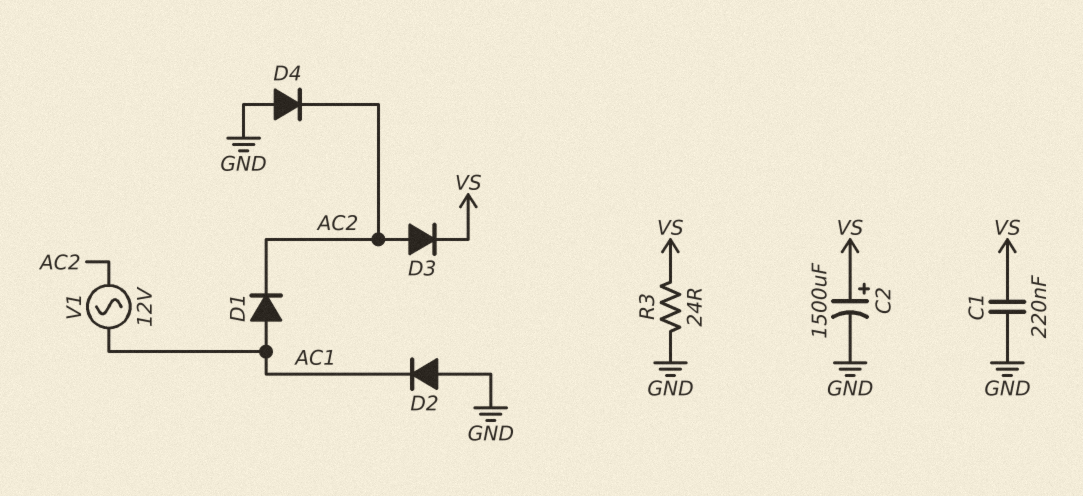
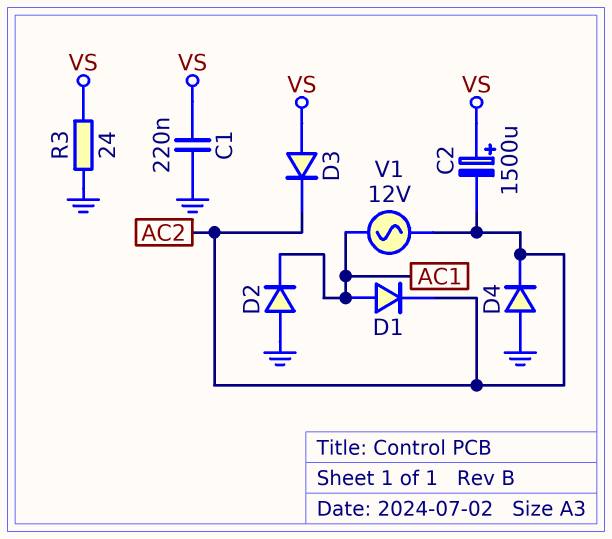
C2: 1500uF (plus VS, minus GND) -> 1500uF (plus VS, minus AC2)
D3: diode (A AC2, K VS) -> diode (A VS, K AC2)

